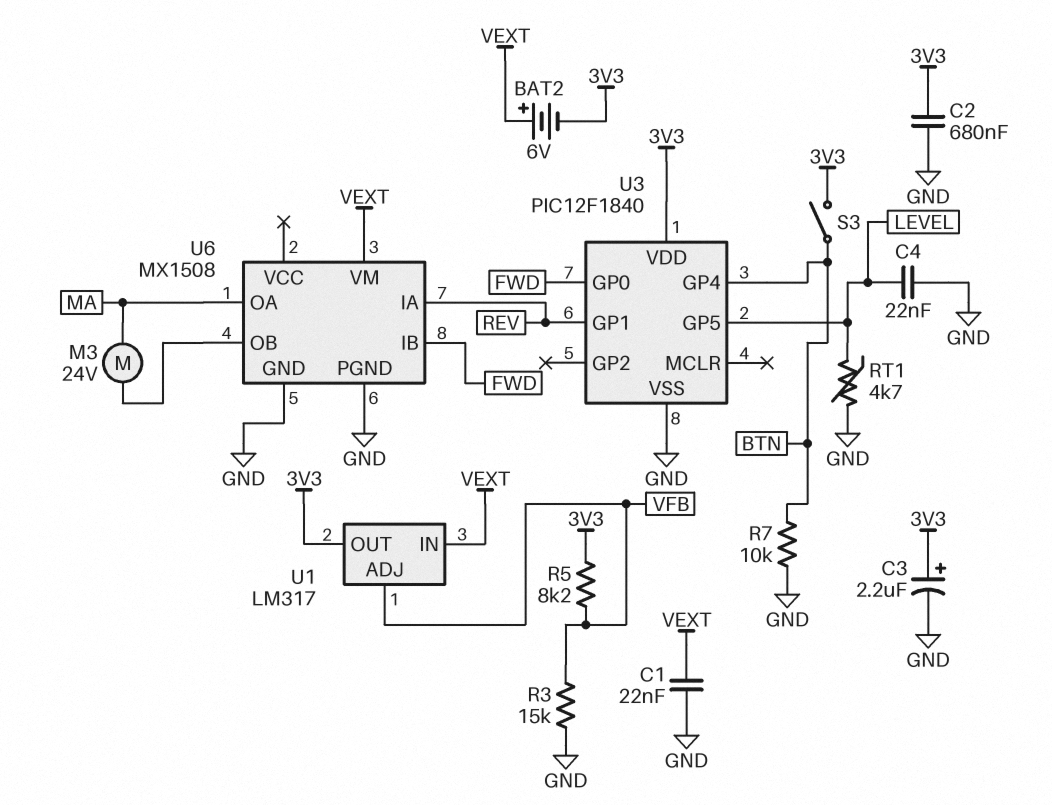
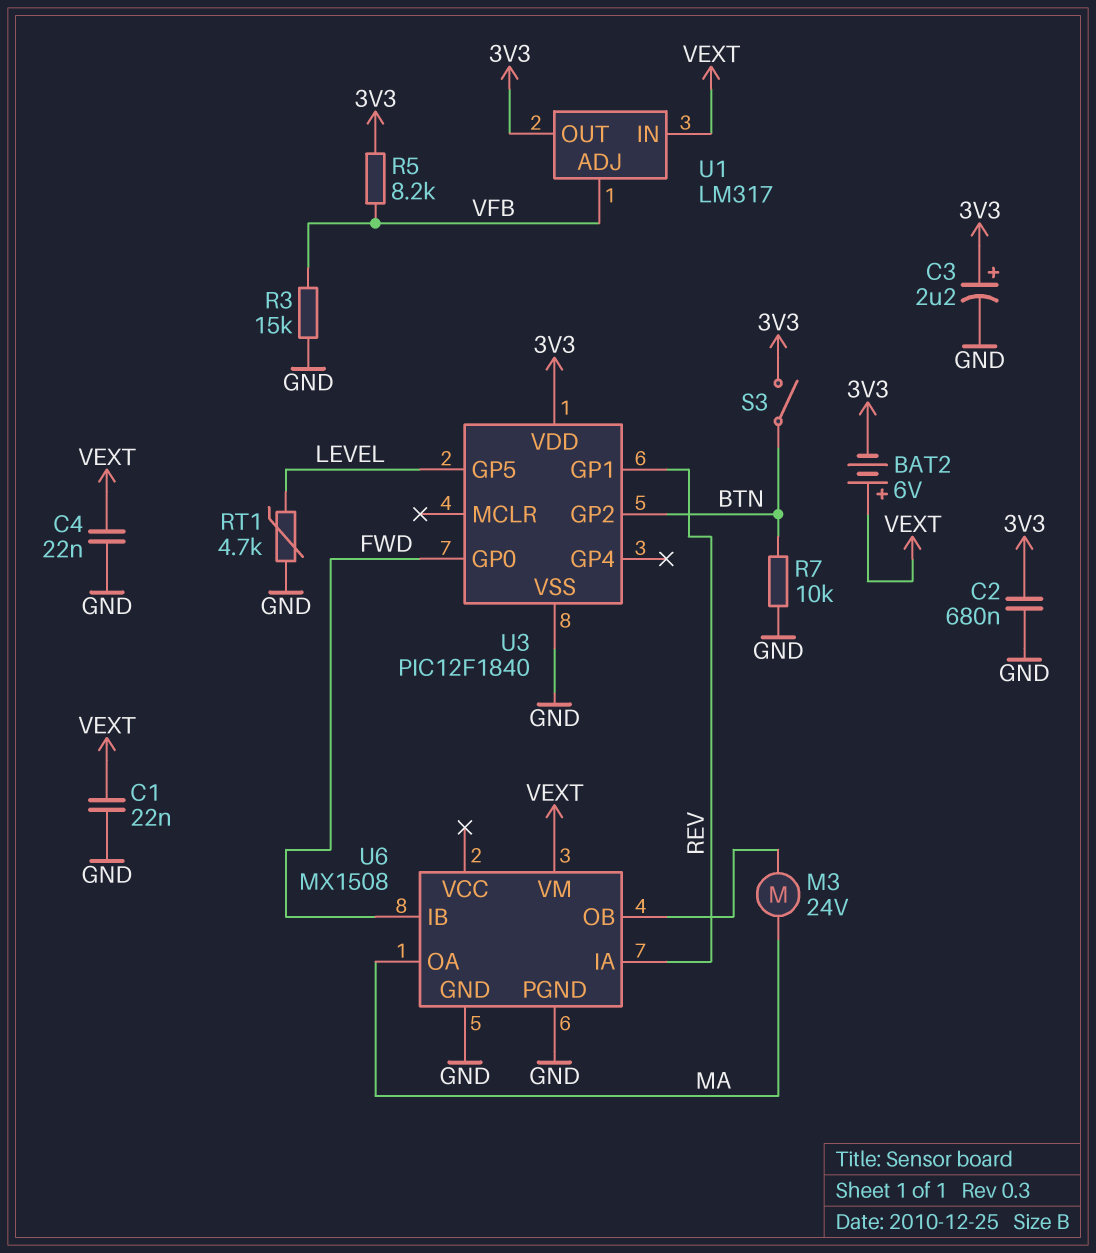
C4: 22nF (GND, LEVEL) -> 22nF (GND, VEXT)
U3 pin GP2: none -> BTN
U3 pin GP4: BTN -> none

